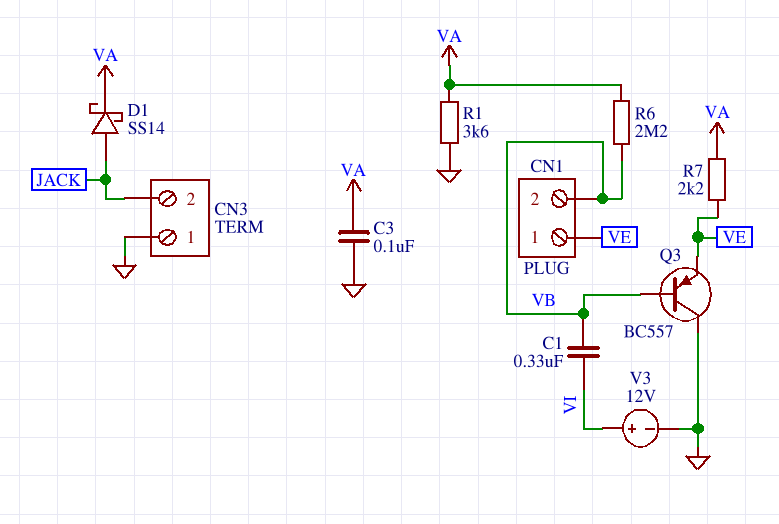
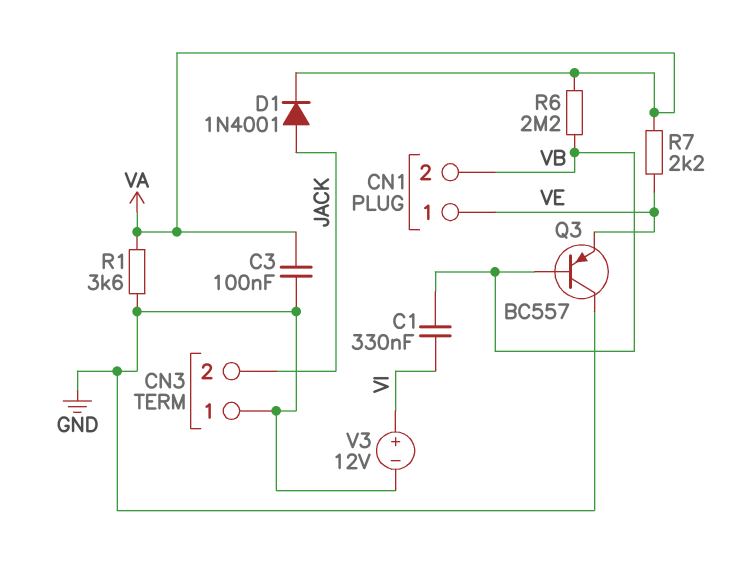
D1: schottky SS14 (A JACK, K VA) -> diode 1N4001 (A JACK, K VA)

